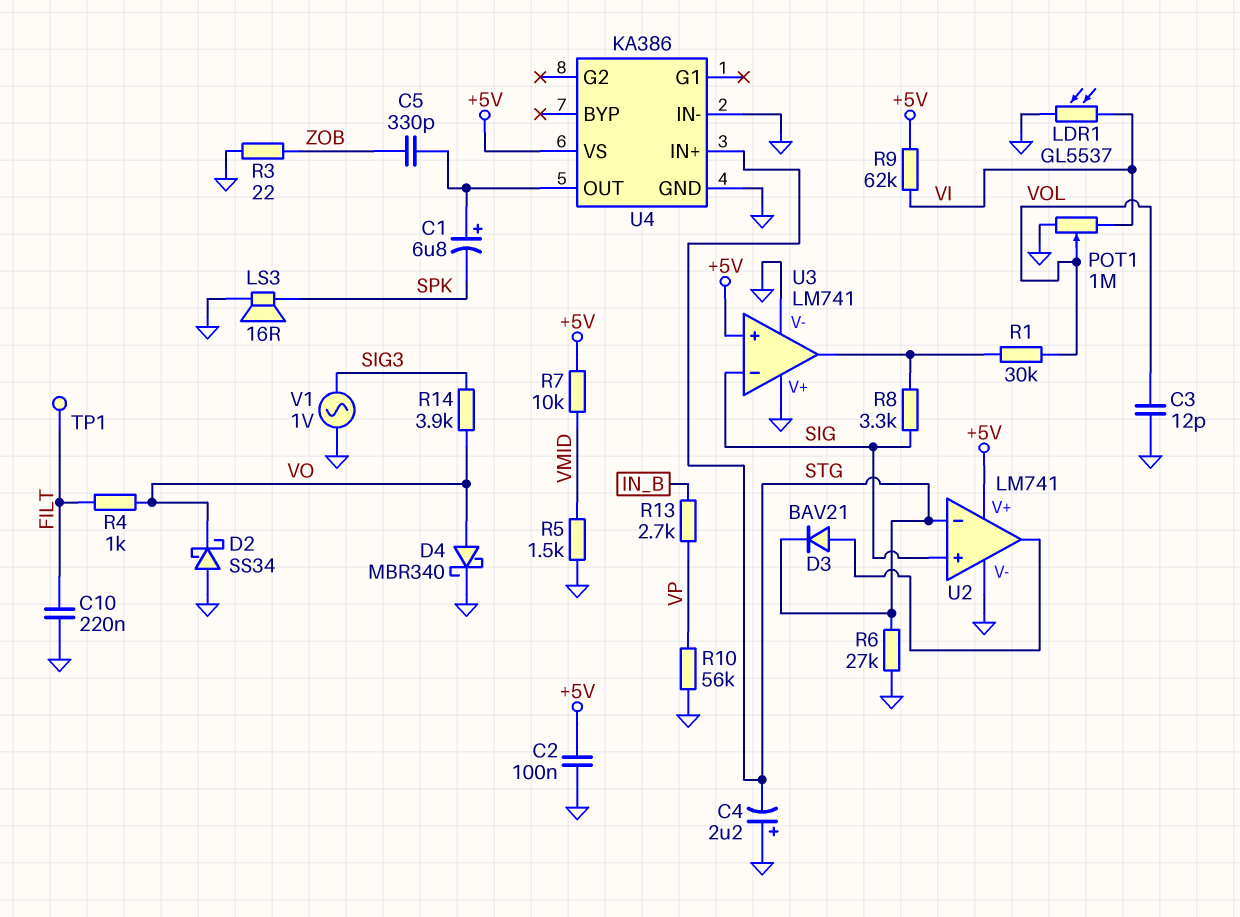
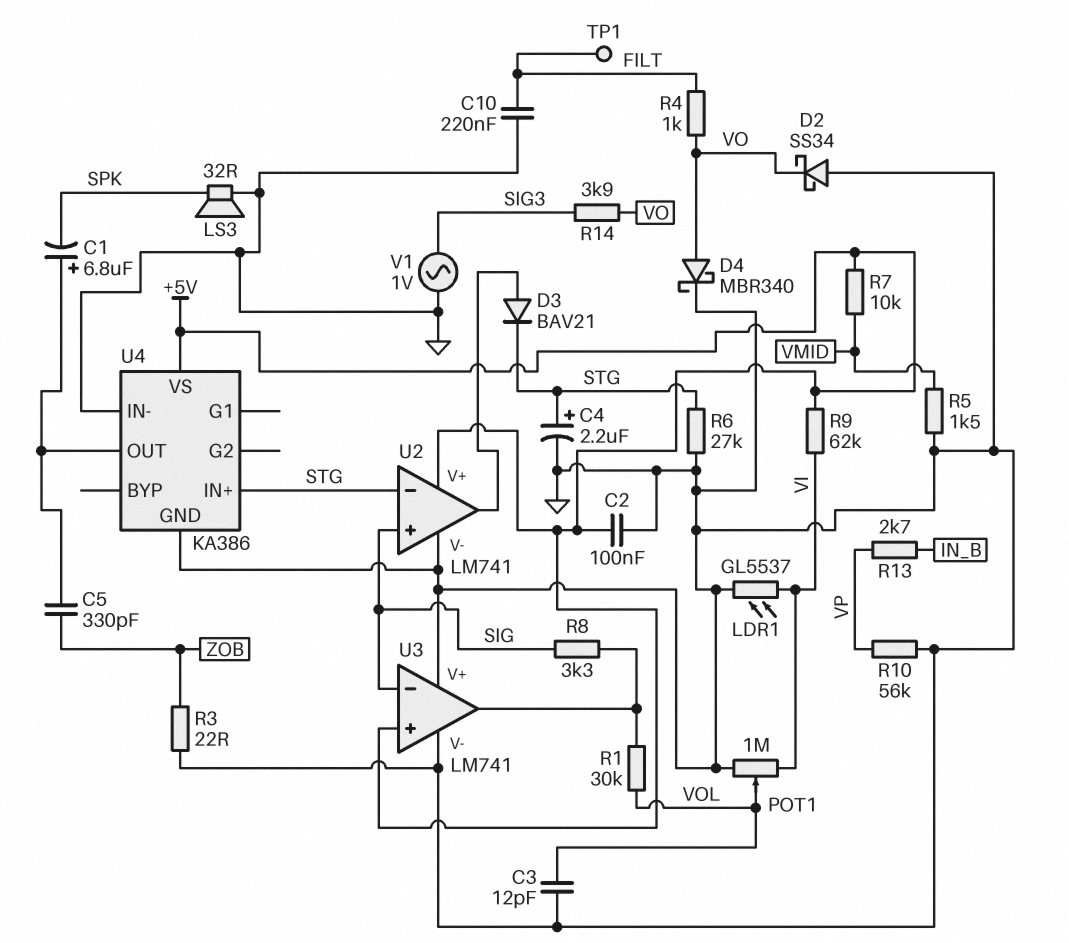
C4: 2.2uF (plus GND, minus STG) -> 2.2uF (plus STG, minus GND)
LS3: speaker 16R (GND, SPK) -> speaker 32R (GND, SPK)

